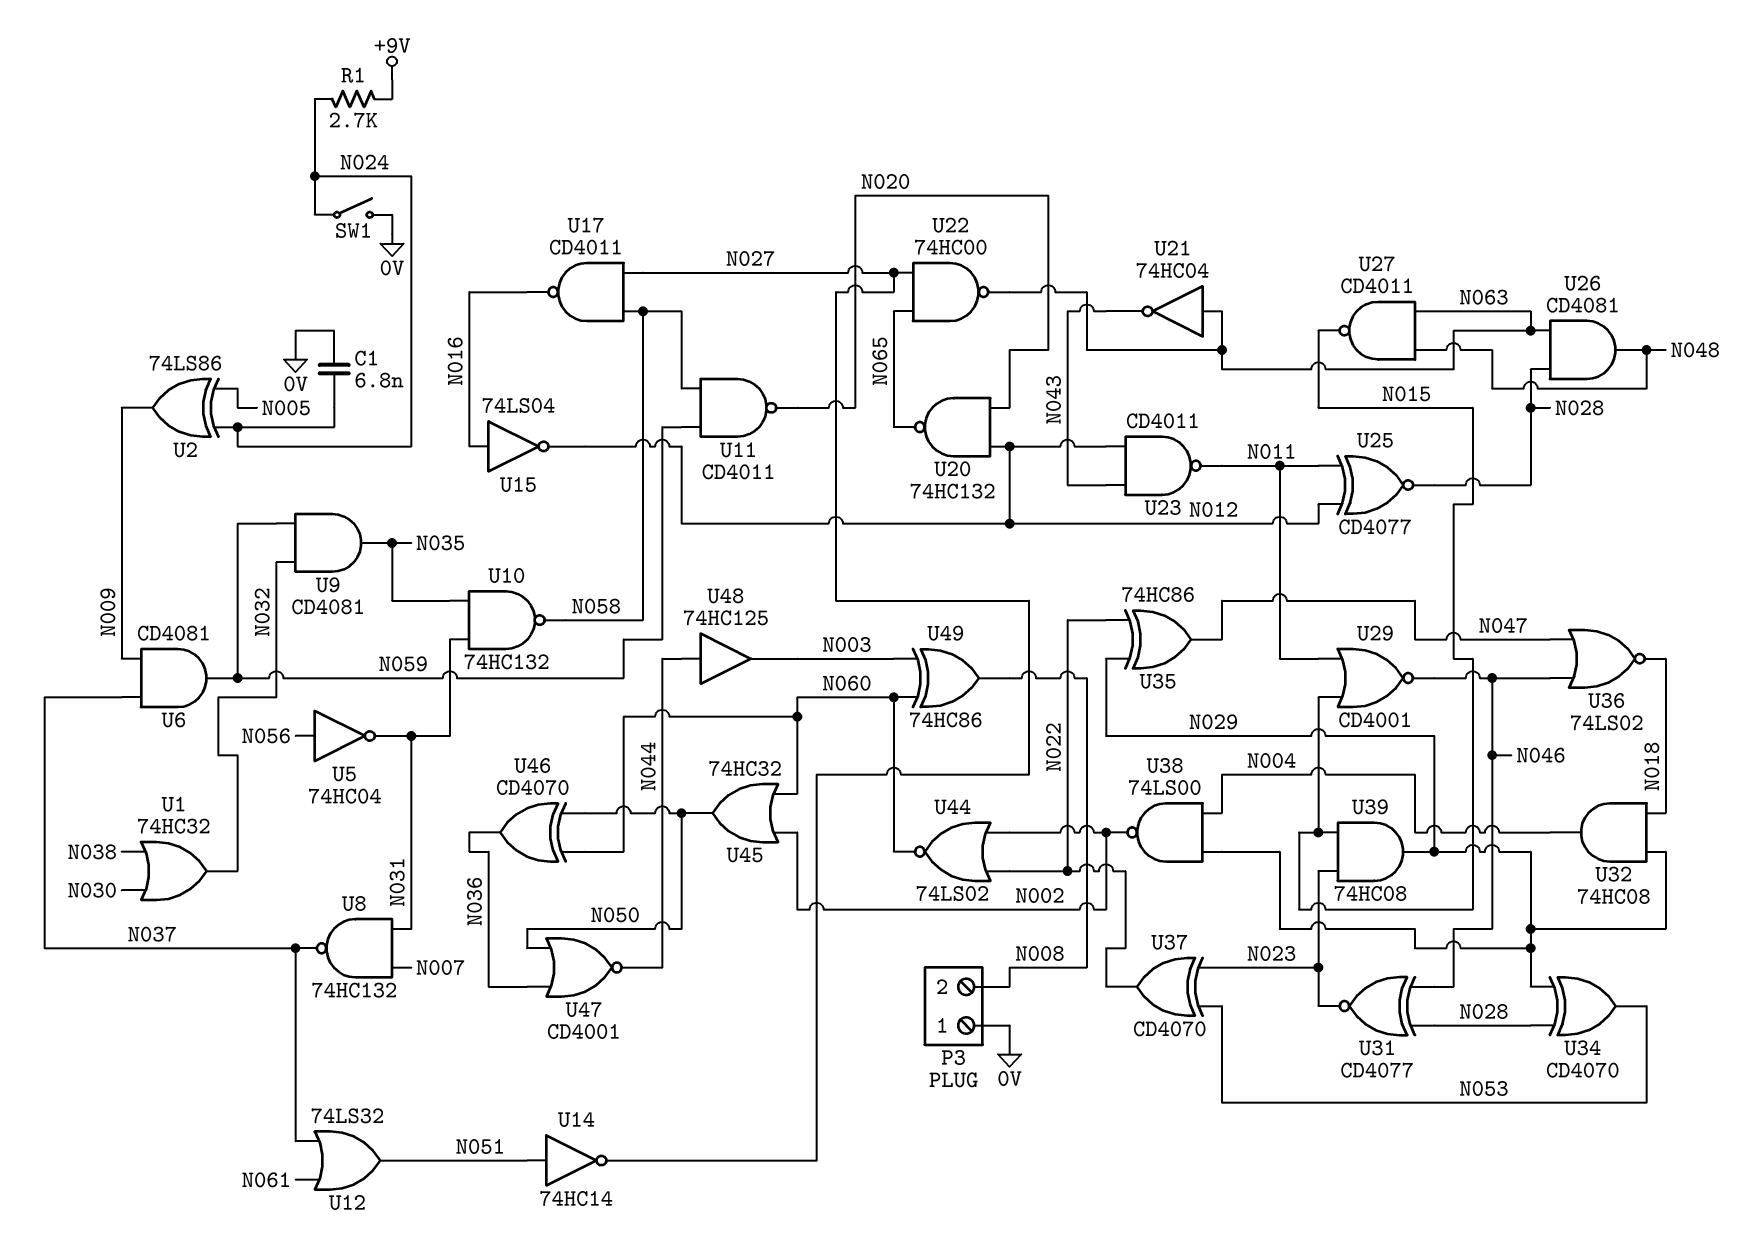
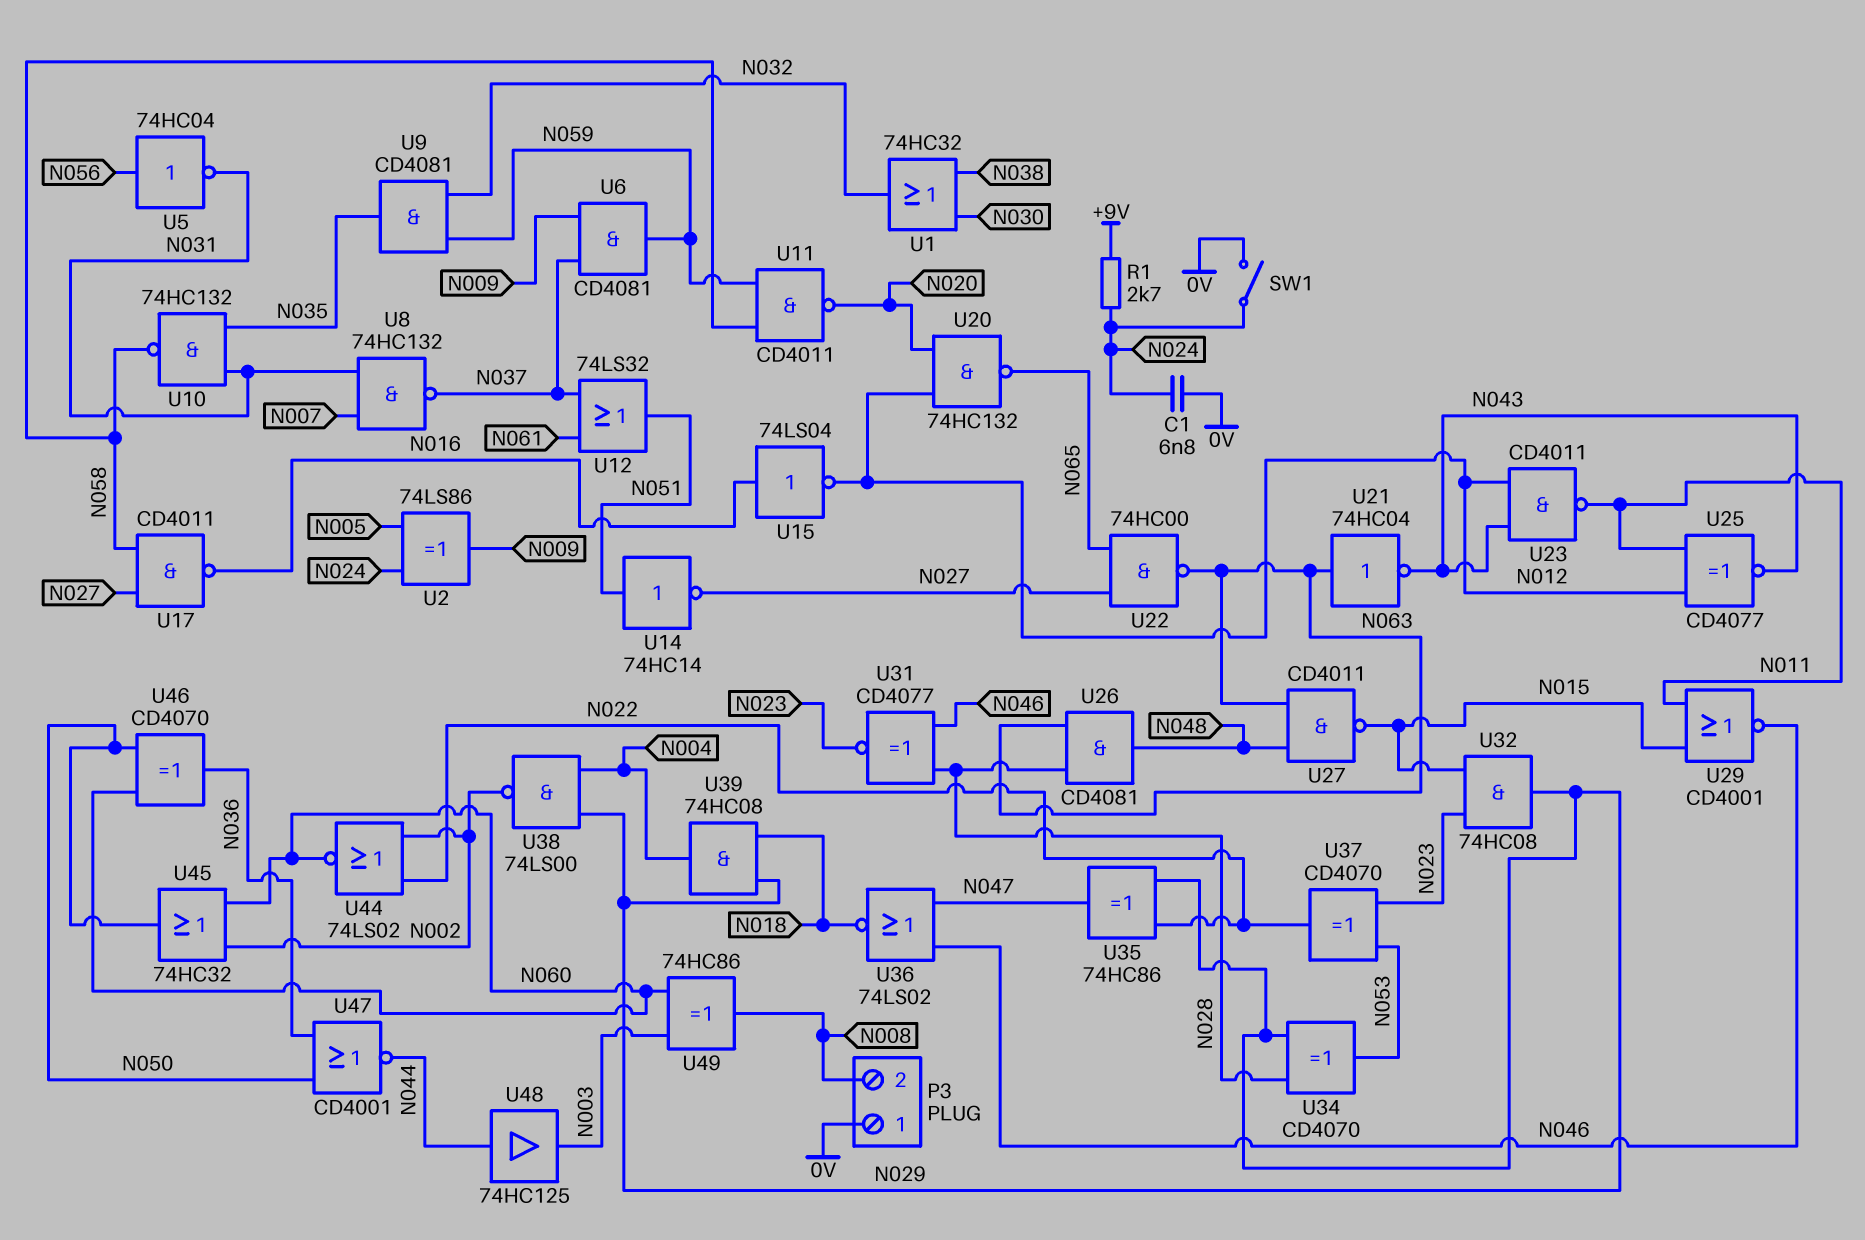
U25: XNOR CD4077 (in N011, in N012, out N028) -> XNOR CD4077 (in N011, in N012, out N043)
U32: AND 74HC08 (in N018, in N029, out N004) -> AND 74HC08 (in N015, in N023, out N029)
U39: AND 74HC08 (in N015, in N023, out N029) -> AND 74HC08 (in N018, in N029, out N004)

